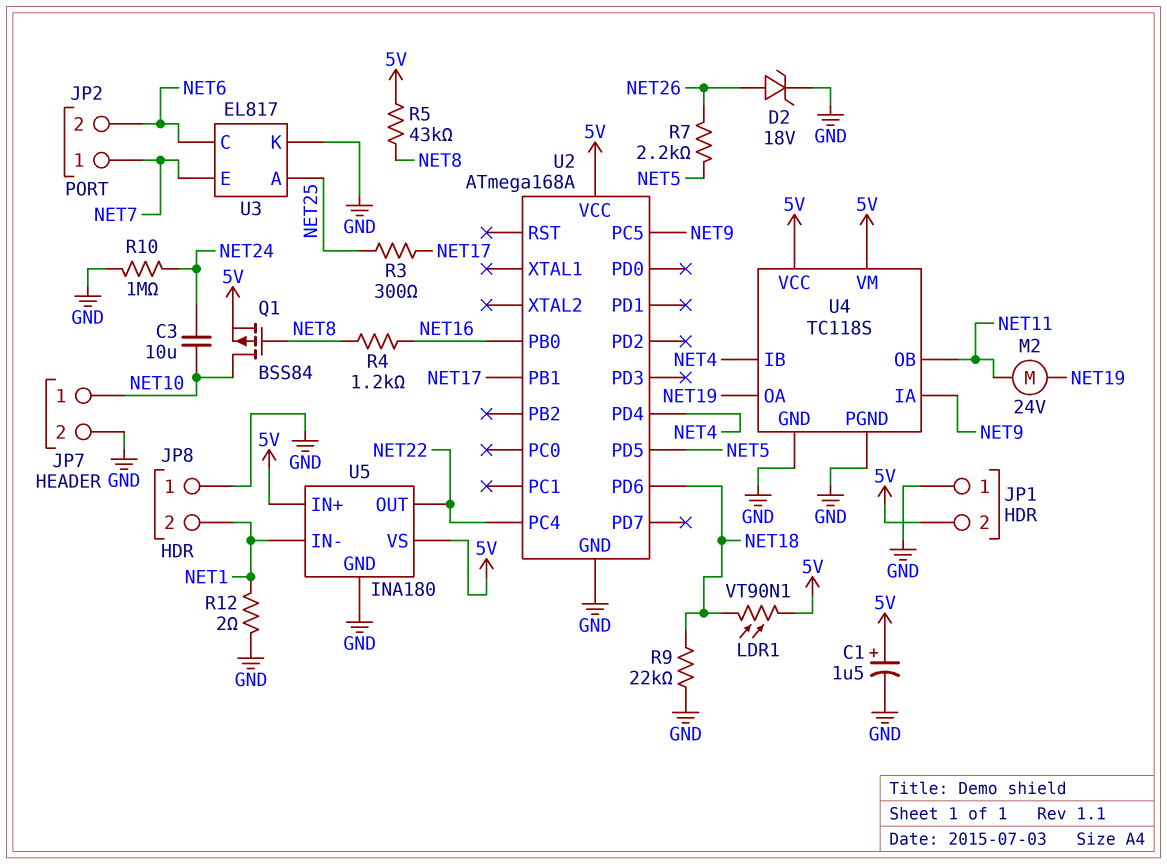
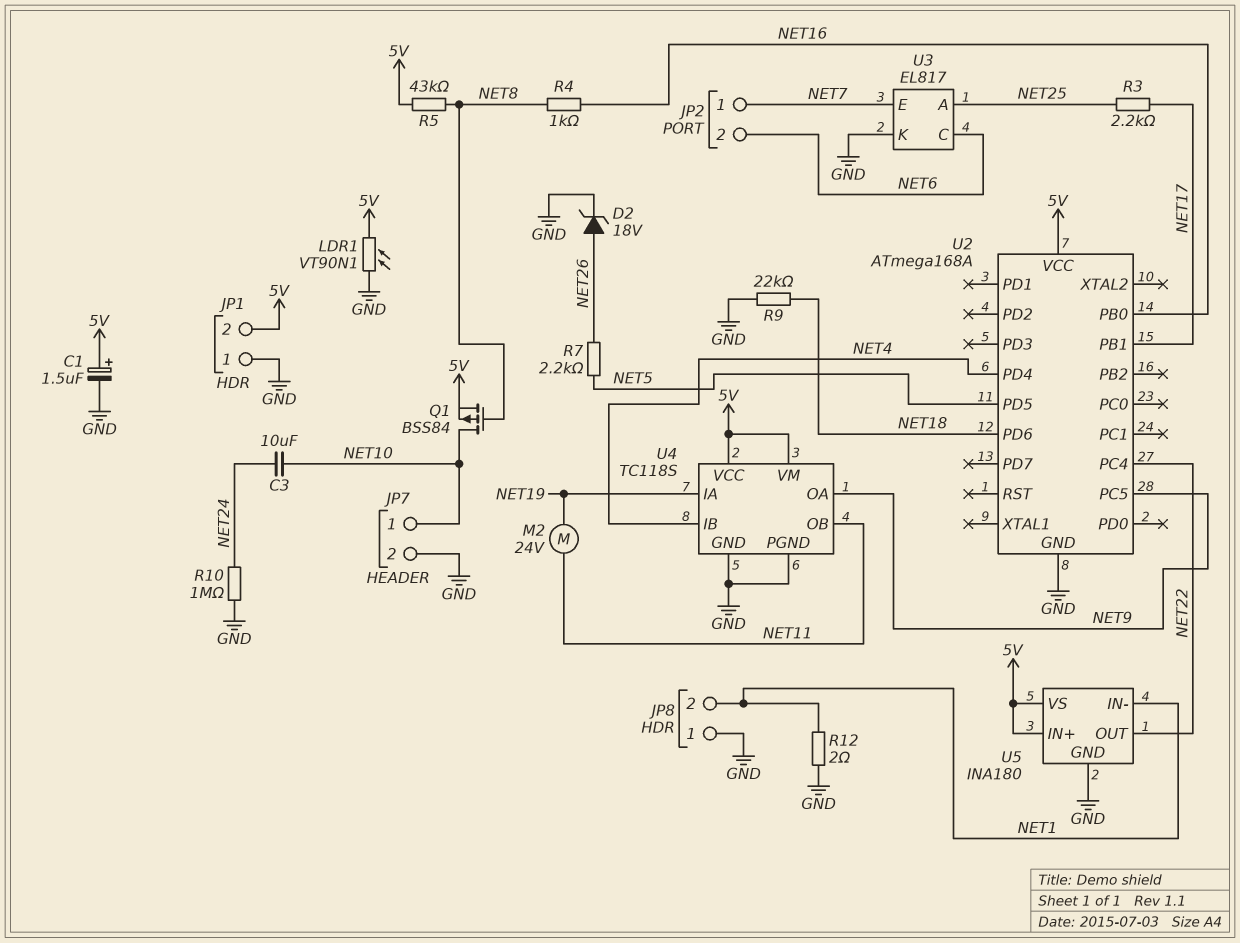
LDR1: VT90N1 (5V, NET18) -> VT90N1 (5V, GND)
R3: 300 (NET17, NET25) -> 2.2k (NET17, NET25)
R4: 1.2k (NET8, NET16) -> 1k (NET8, NET16)
U4 pin IA: NET9 -> NET19
U4 pin OA: NET19 -> NET9

